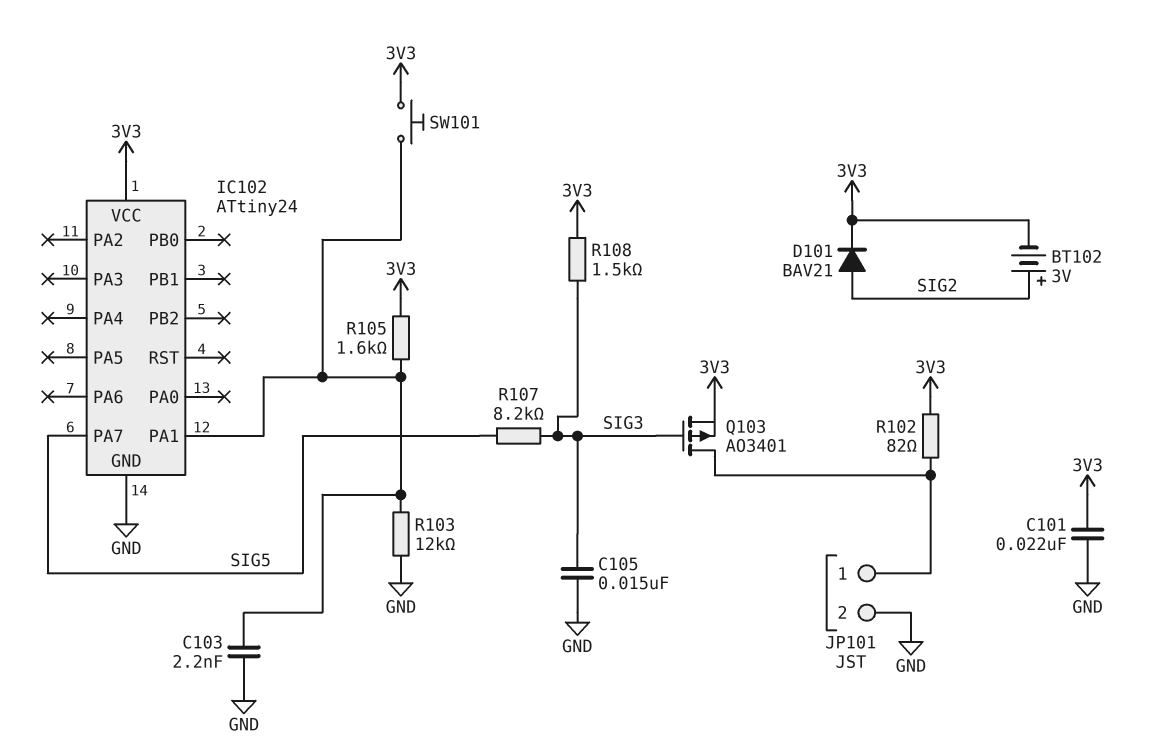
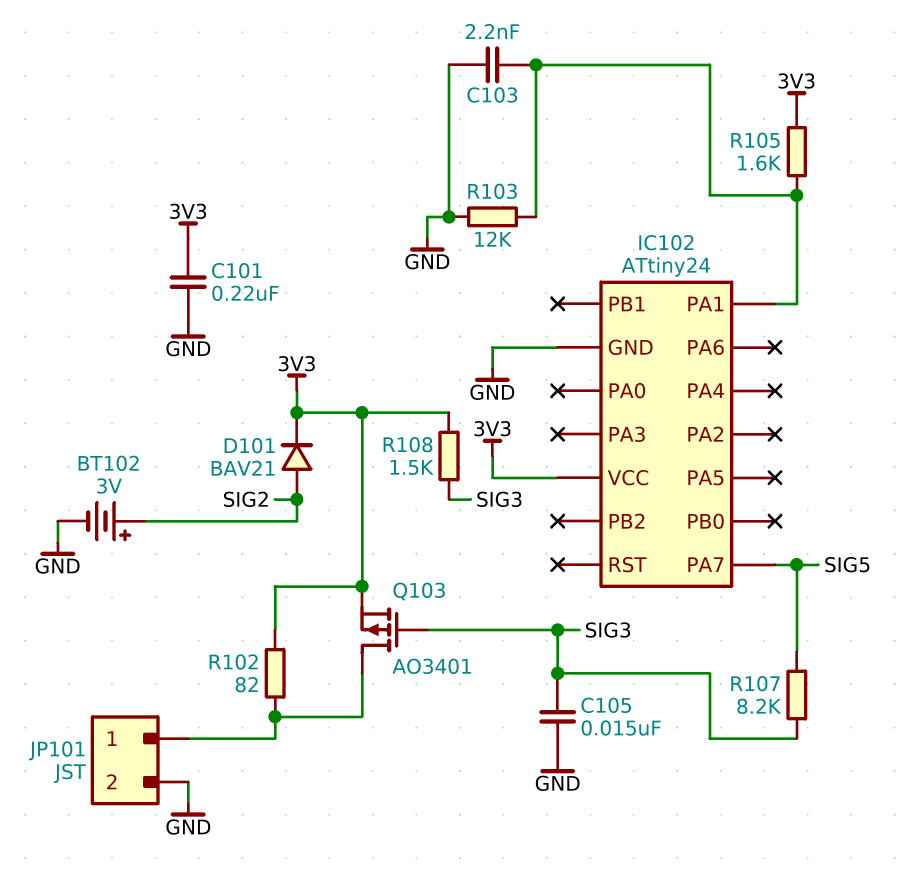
BT102: 3V (plus SIG2, minus 3V3) -> 3V (plus SIG2, minus GND)
C101: 22nF (3V3, GND) -> 220nF (3V3, GND)
SW101: button (3V3, IC102/PA1) -> none

